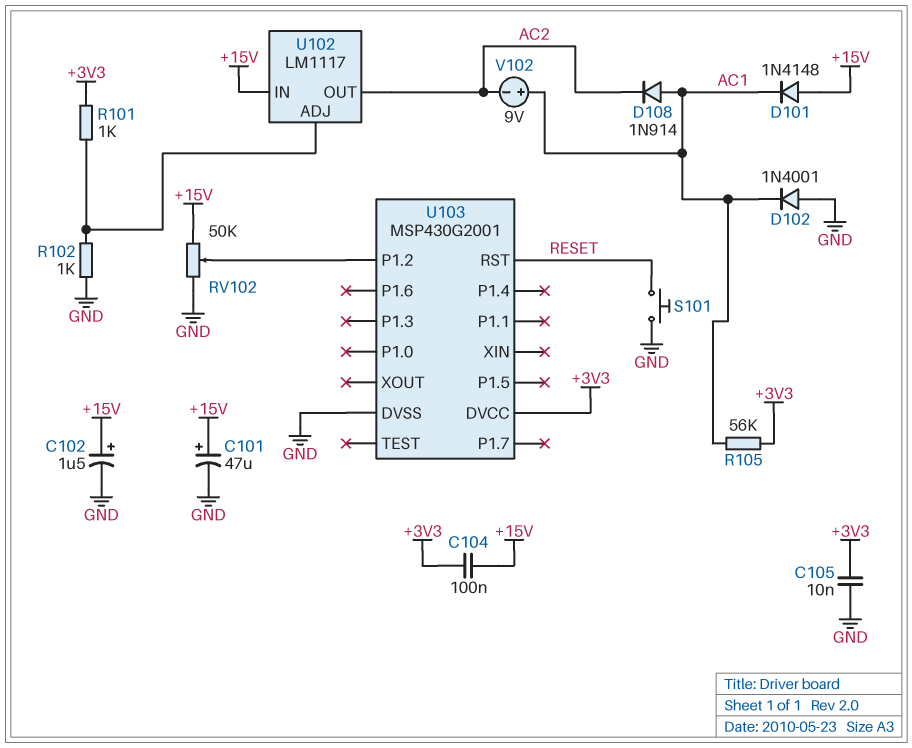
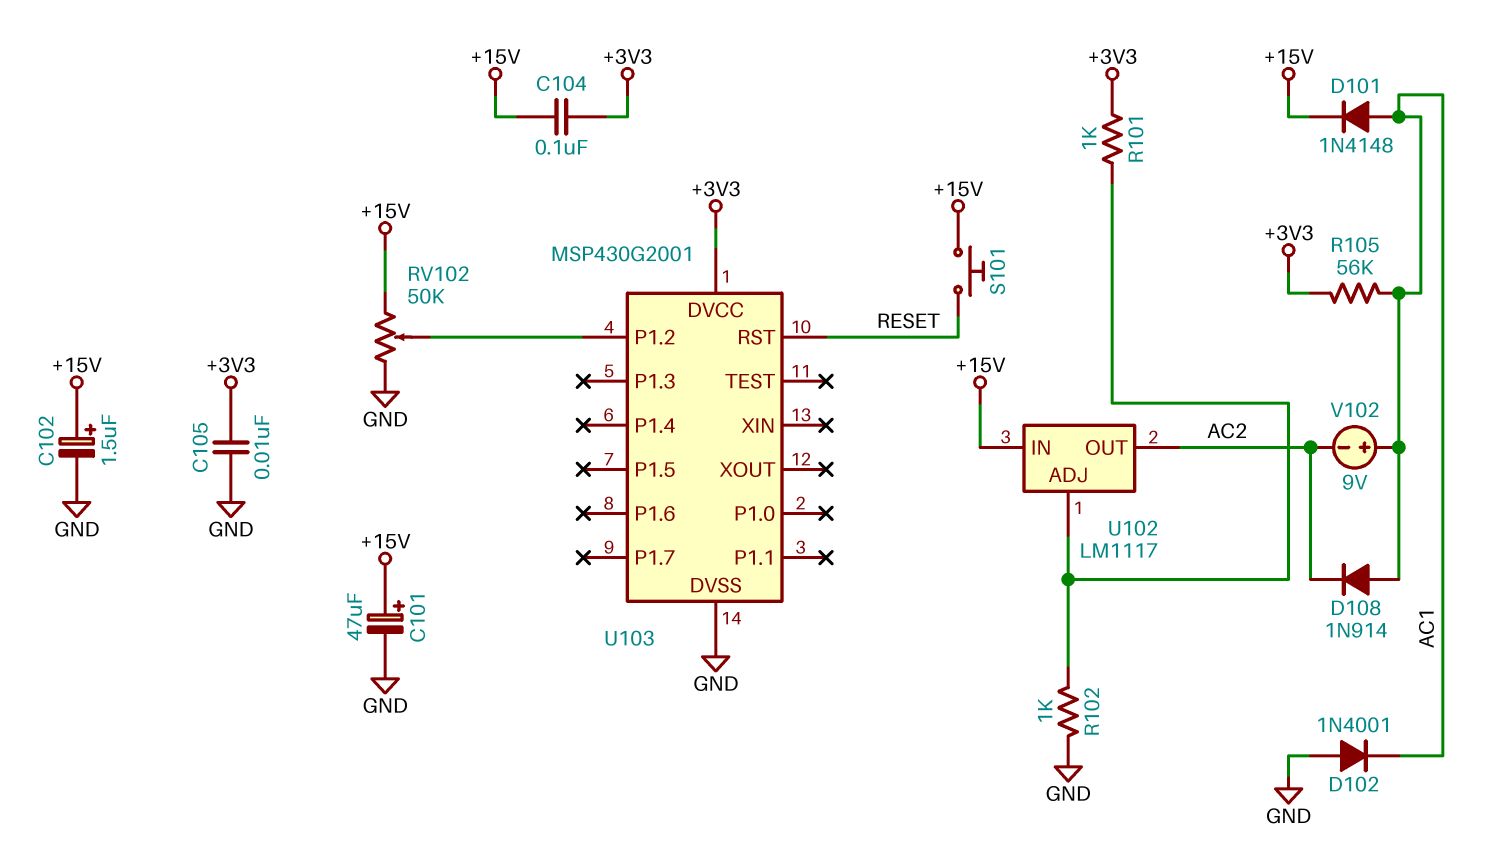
D101: diode 1N4148 (A +15V, K AC1) -> diode 1N4148 (A AC1, K +15V)
S101: button (GND, RESET) -> button (+15V, RESET)

